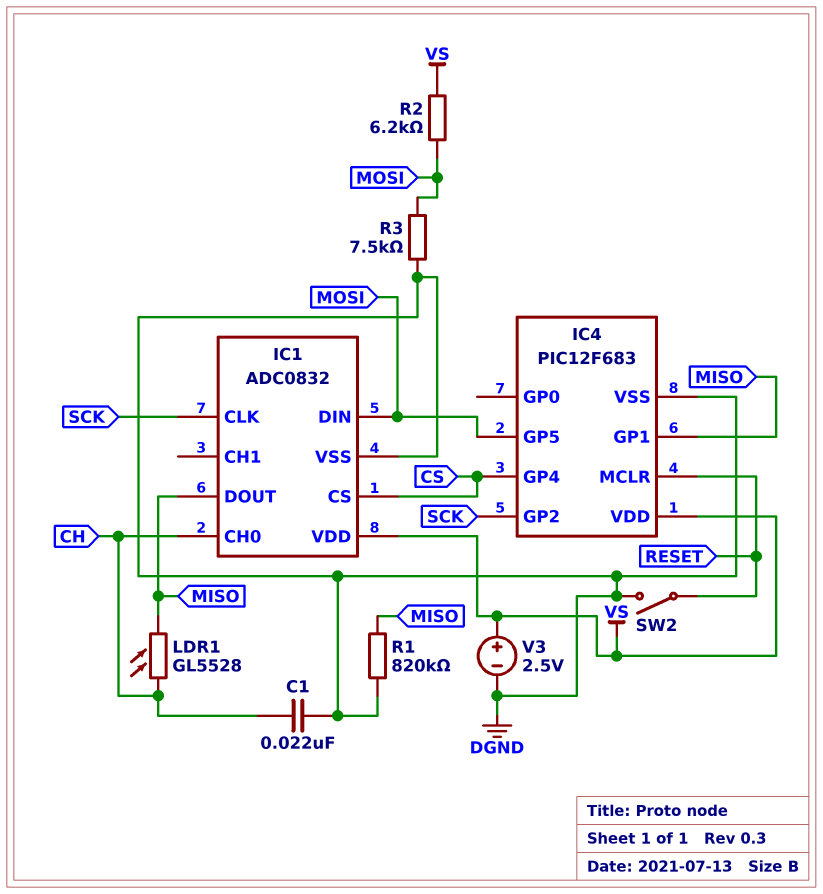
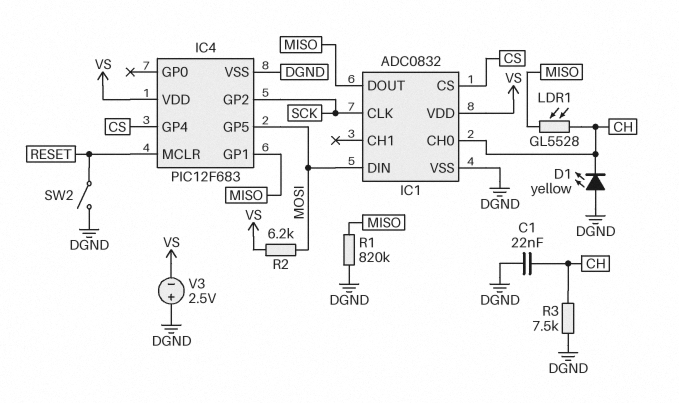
D1: none -> LED yellow (A DGND, K CH)
R3: 7.5k (DGND, MOSI) -> 7.5k (CH, DGND)
V3: 2.5V (plus VS, minus DGND) -> 2.5V (plus DGND, minus VS)

